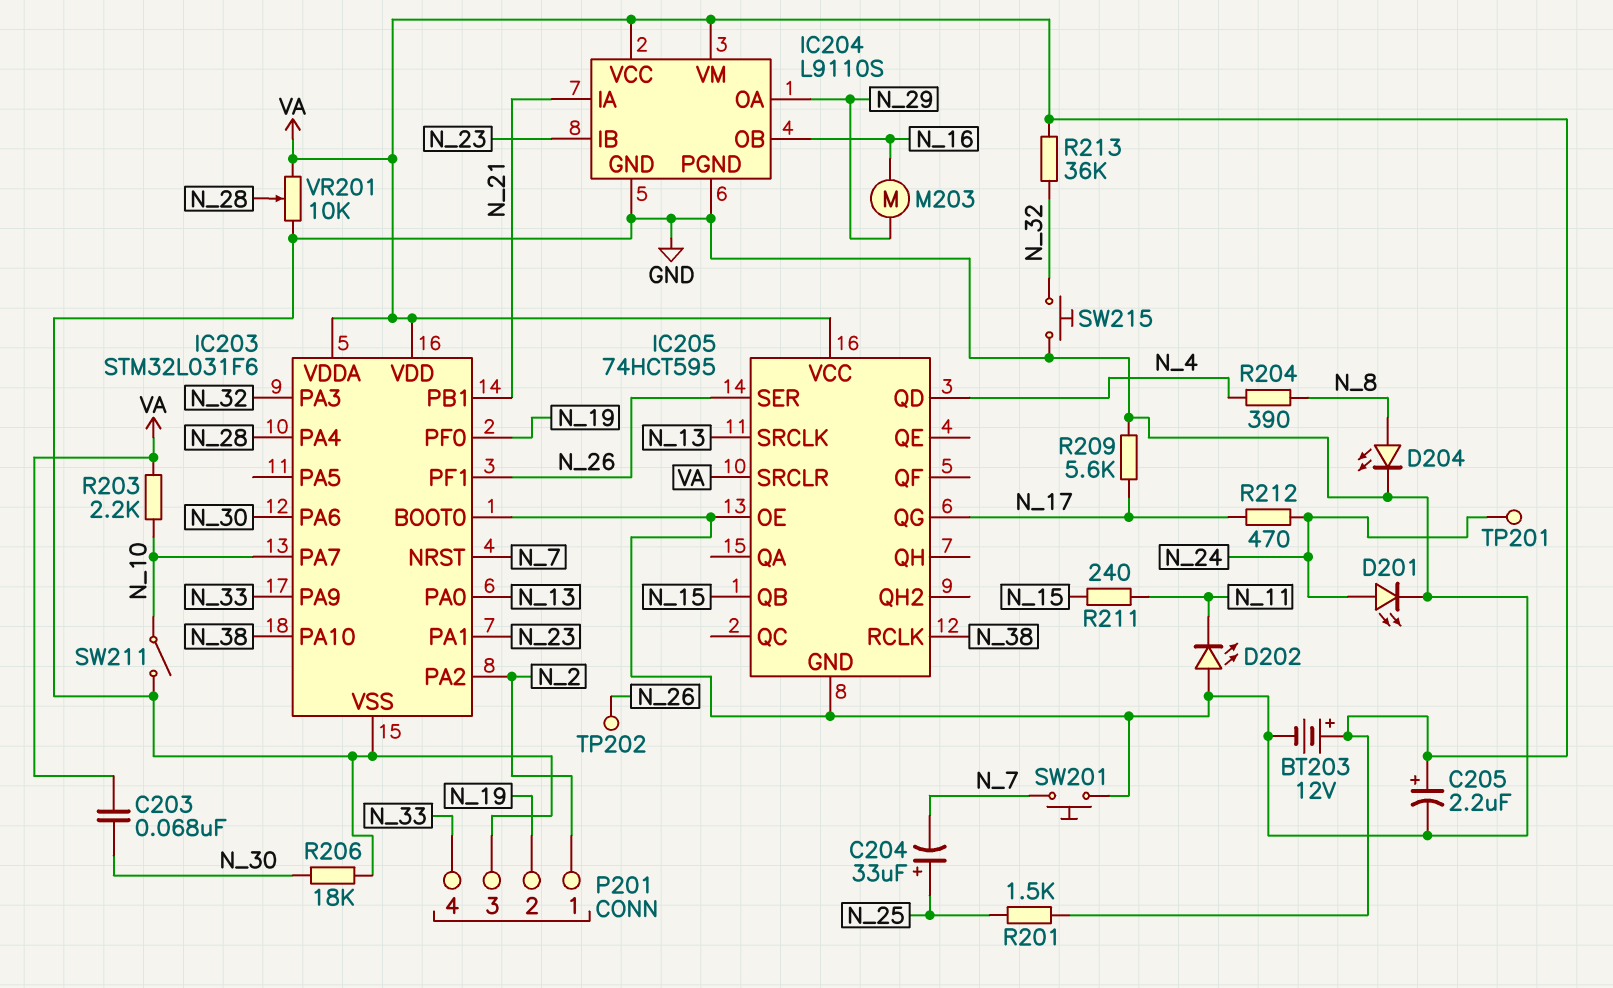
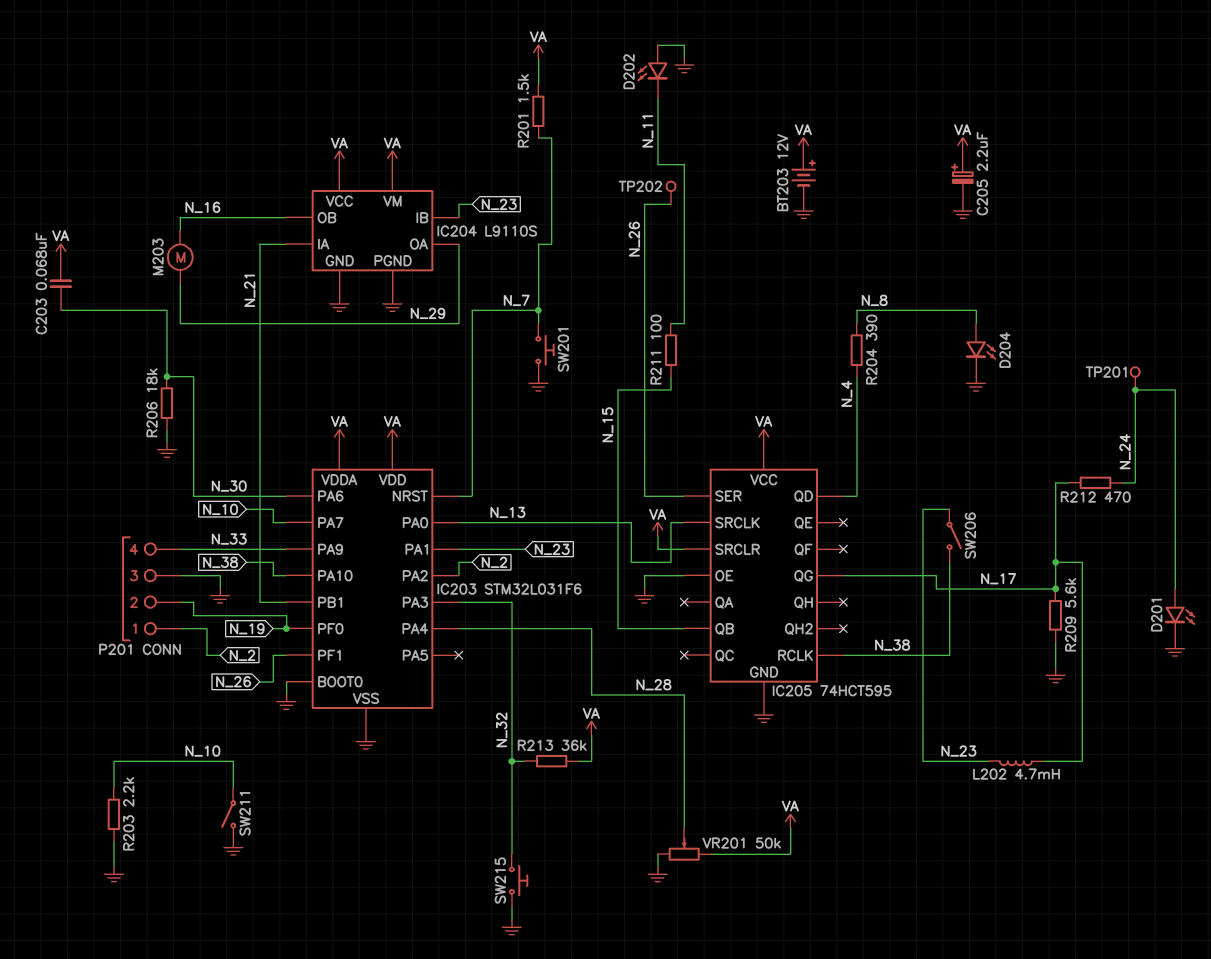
C204: 33uF (plus N_25, minus N_7) -> none
L202: none -> 4.7mH (N_17, N_23)
R201: 1.5k (N_25, VA) -> 1.5k (N_7, VA)
R203: 2.2k (N_10, VA) -> 2.2k (GND, N_10)
R211: 240 (N_11, N_15) -> 100 (N_11, N_15)
SW206: none -> switch (N_23, N_38)
VR201: 10k (GND, VA, wiper N_28) -> 50k (GND, VA, wiper N_28)

